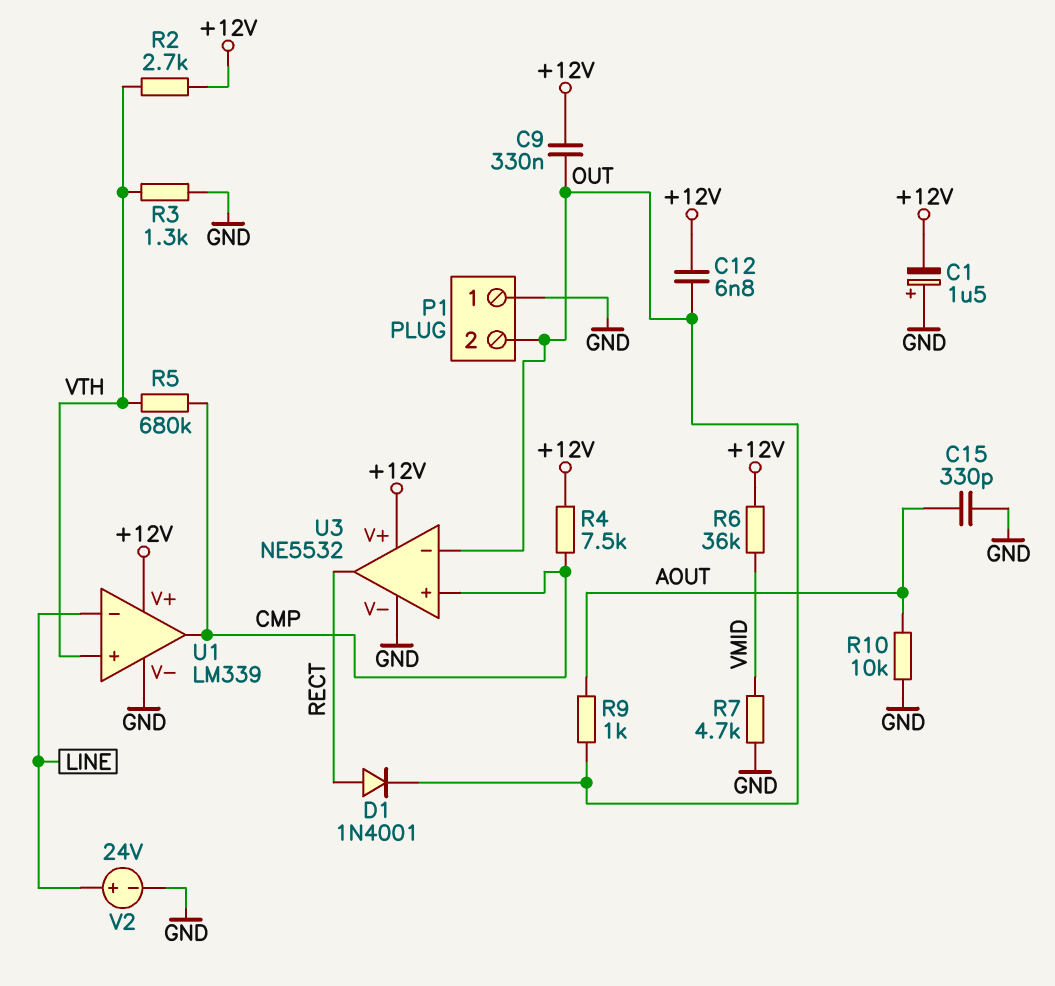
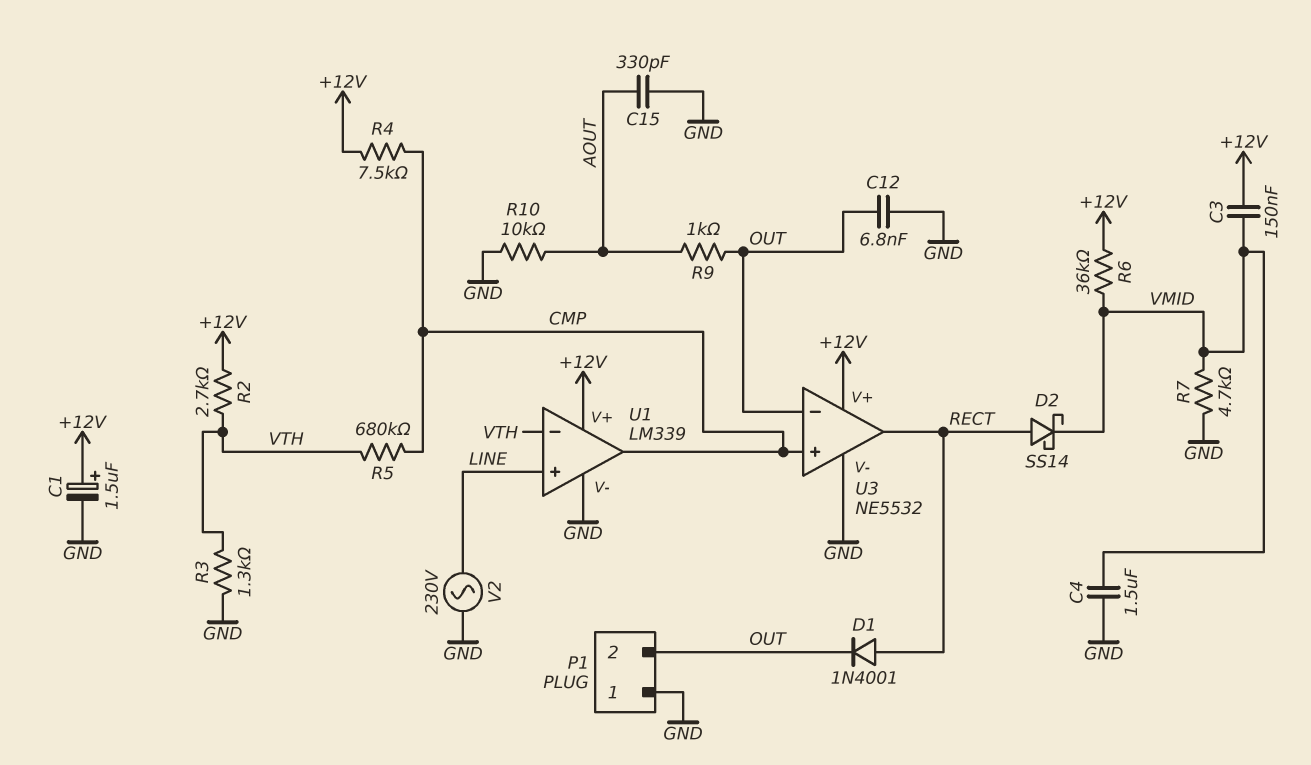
C1: 1.5uF (plus GND, minus +12V) -> 1.5uF (plus +12V, minus GND)
C3: none -> 150nF (+12V, VMID)
C4: none -> 1.5uF (GND, VMID)
C9: 330nF (+12V, OUT) -> none
C12: 6.8nF (+12V, OUT) -> 6.8nF (GND, OUT)
D2: none -> schottky SS14 (A RECT, K VMID)
U1 pin in+: VTH -> LINE
U1 pin in-: LINE -> VTH
V2: 24V (plus LINE, minus GND) -> AC 230V (GND, LINE)

